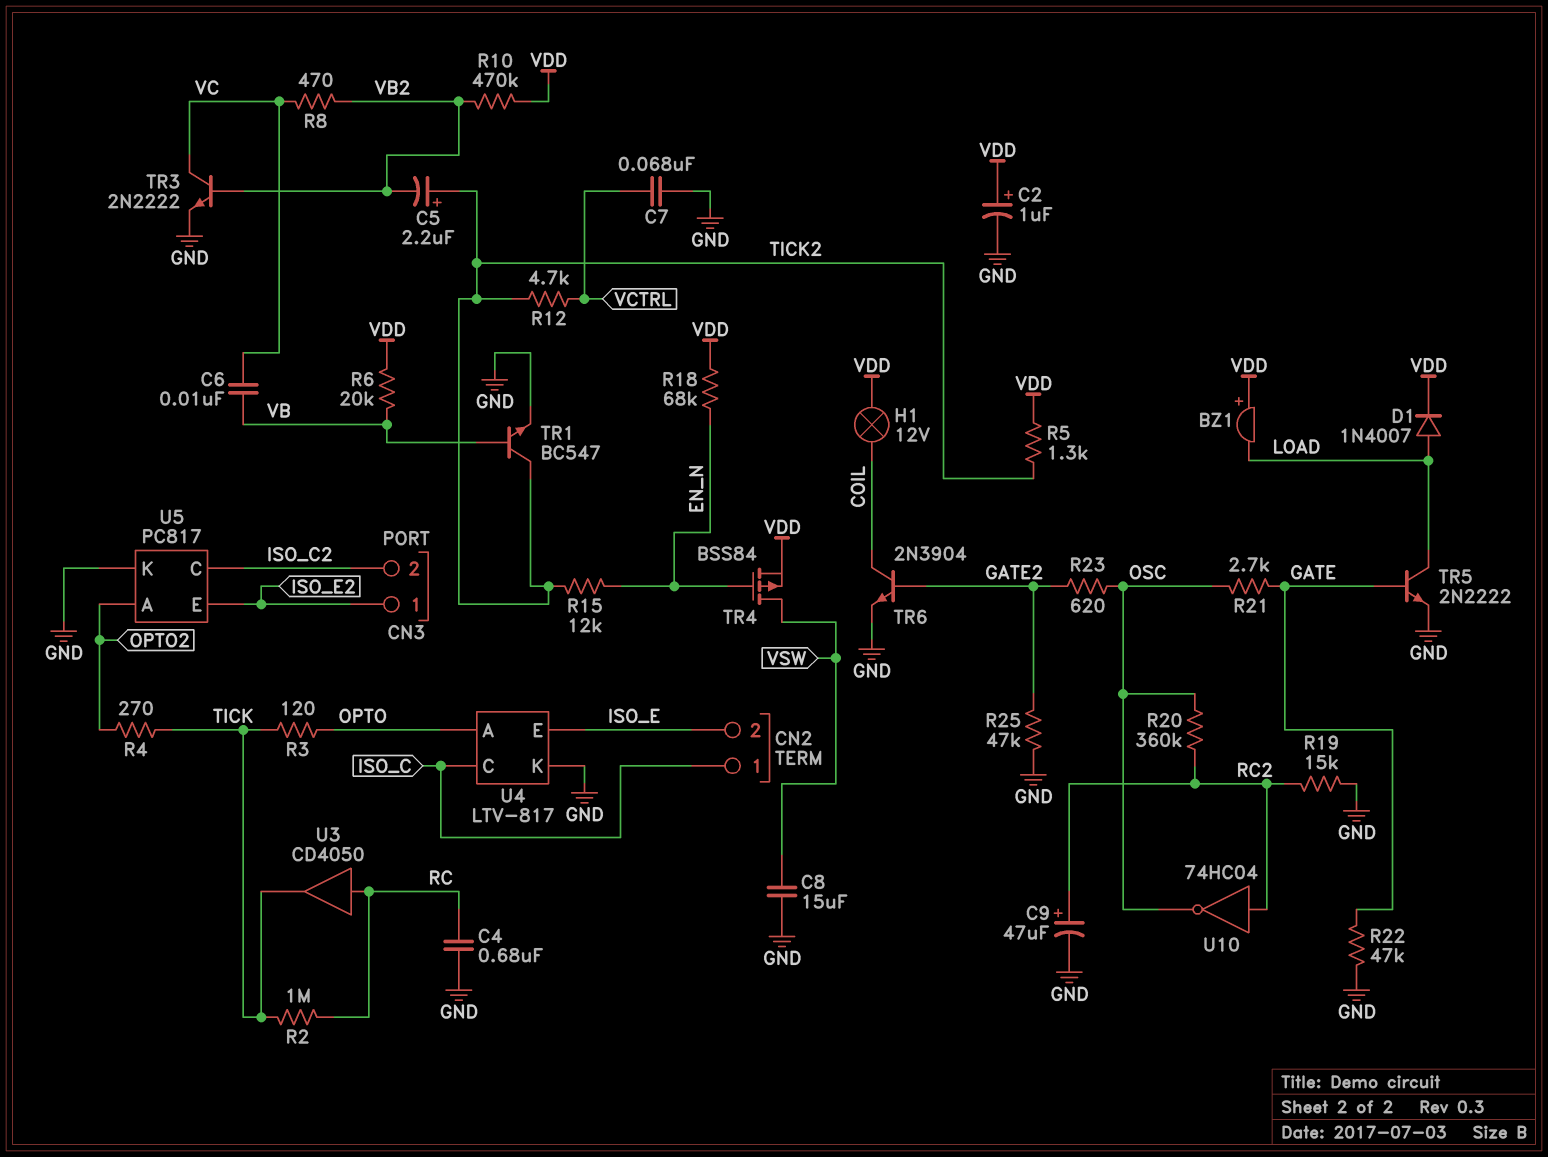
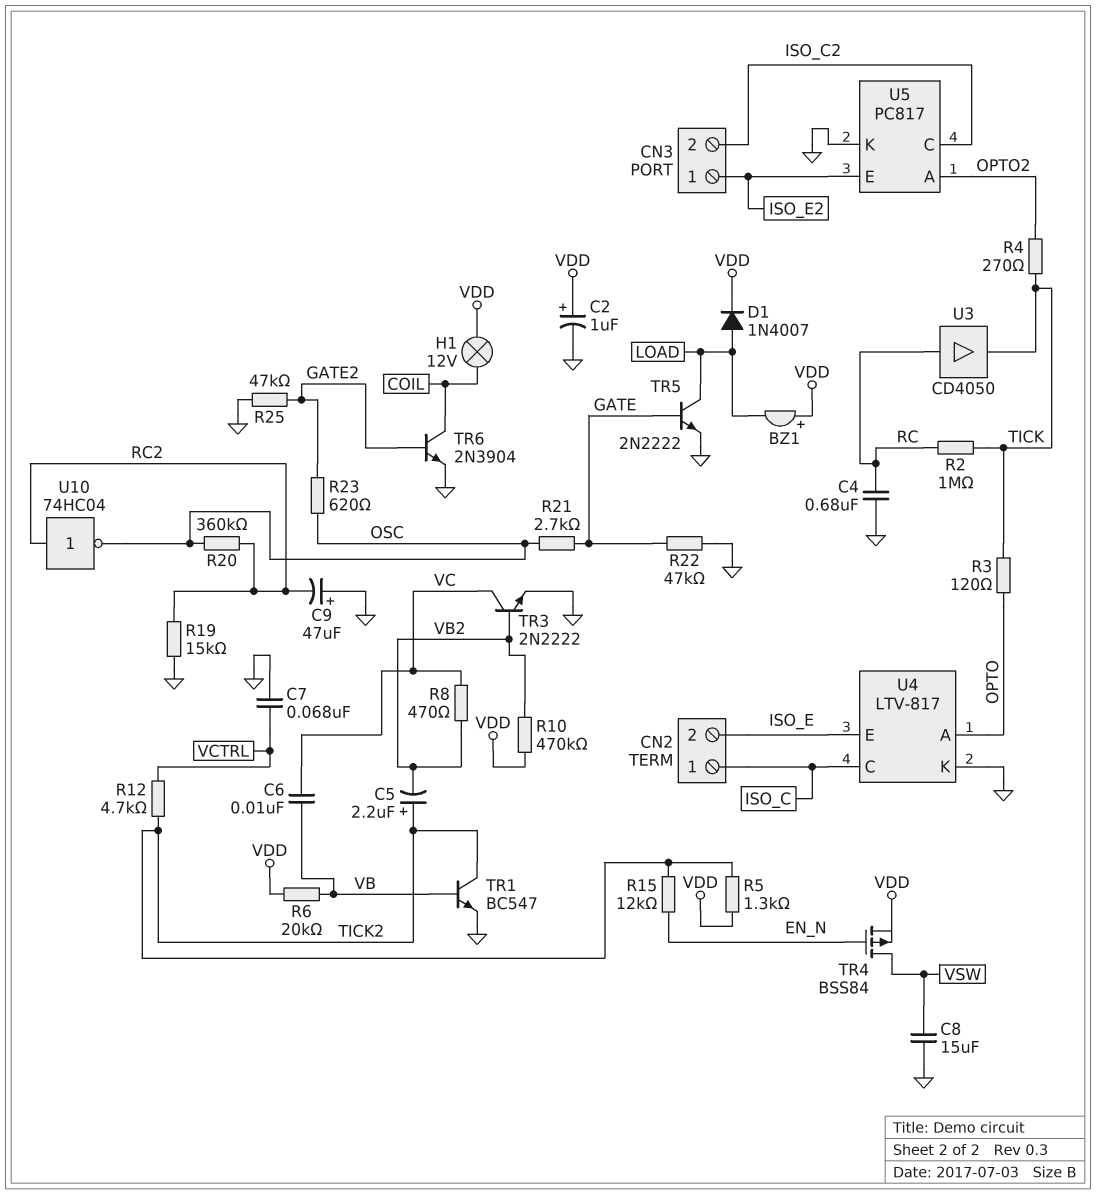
C9: 47uF (plus RC2, minus GND) -> 47uF (plus GND, minus RC2)
R18: 68k (EN_N, VDD) -> none

